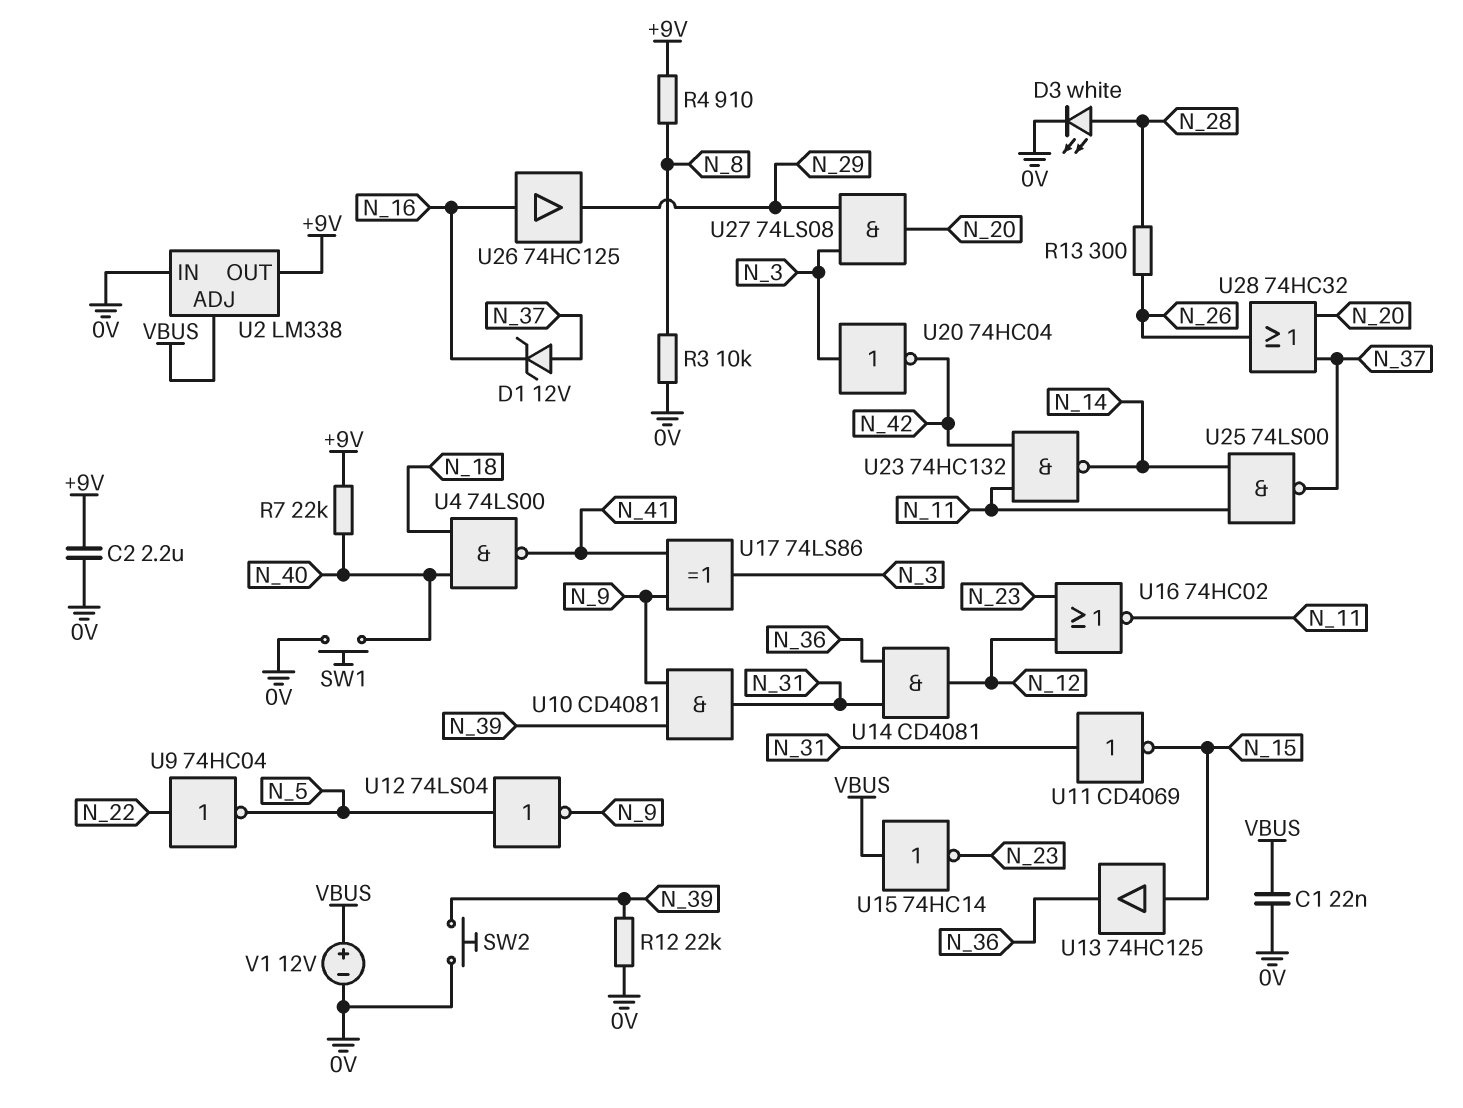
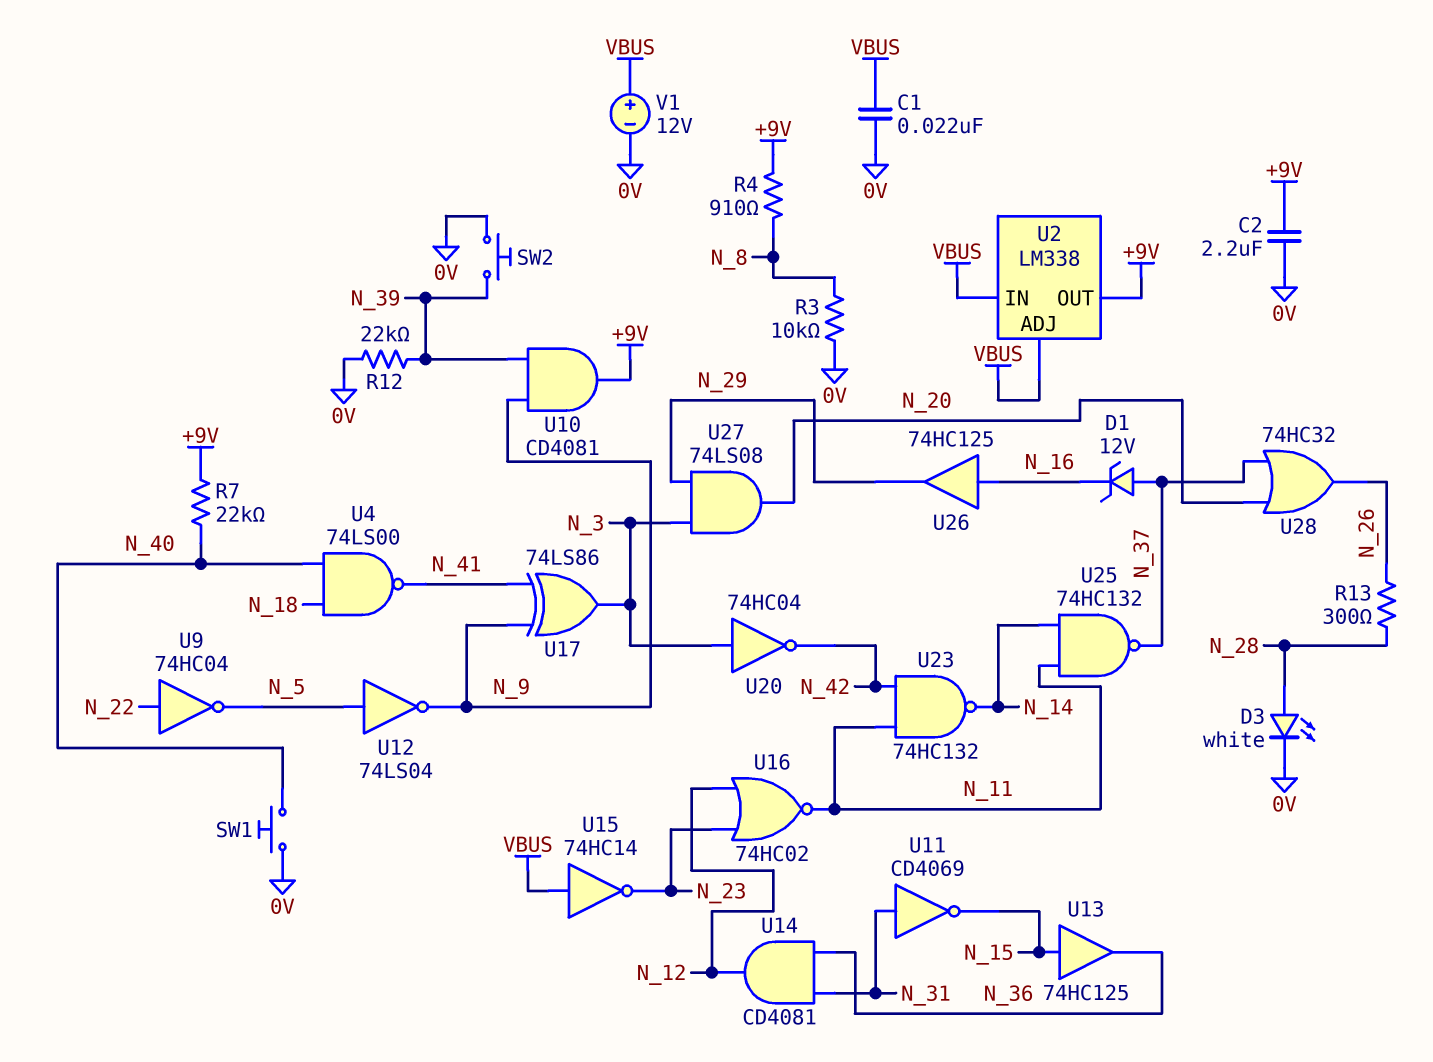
U2 pin IN: 0V -> VBUS
U10: AND CD4081 (in N_9, in N_39, out N_31) -> AND CD4081 (in N_9, in N_39, out +9V)
U25: NAND 74LS00 (in N_11, in N_14, out N_37) -> NAND 74HC132 (in N_11, in N_14, out N_37)

